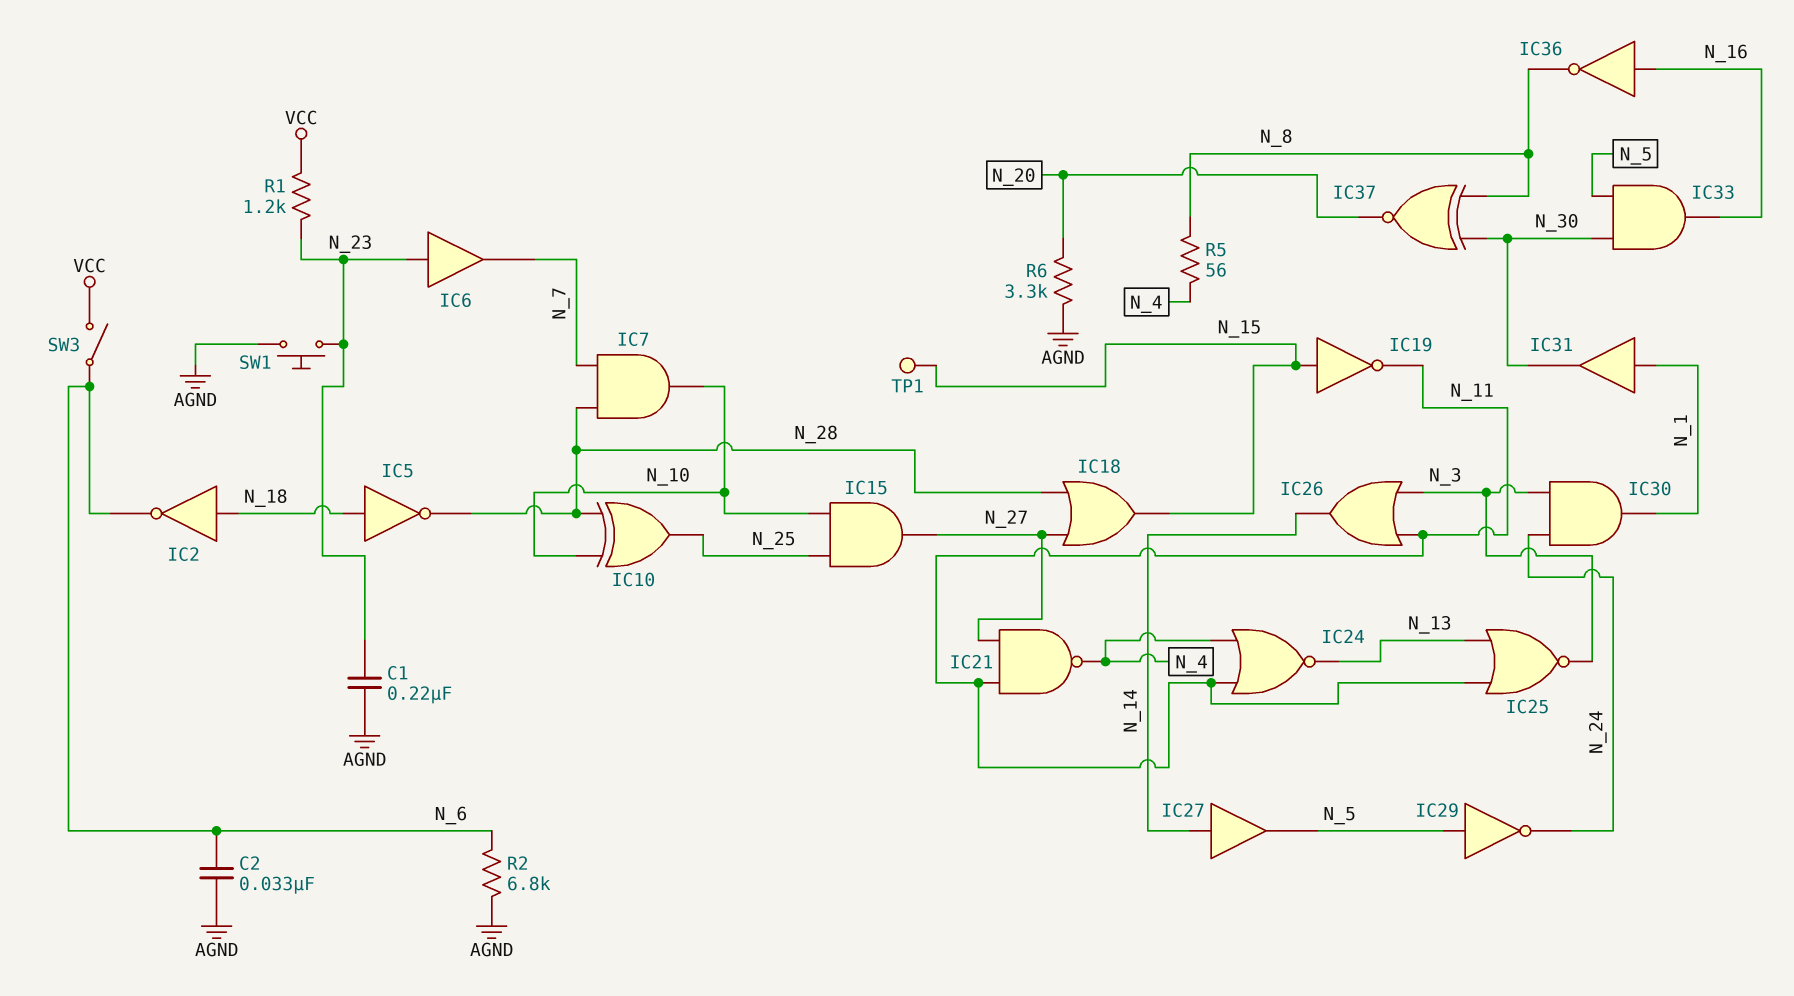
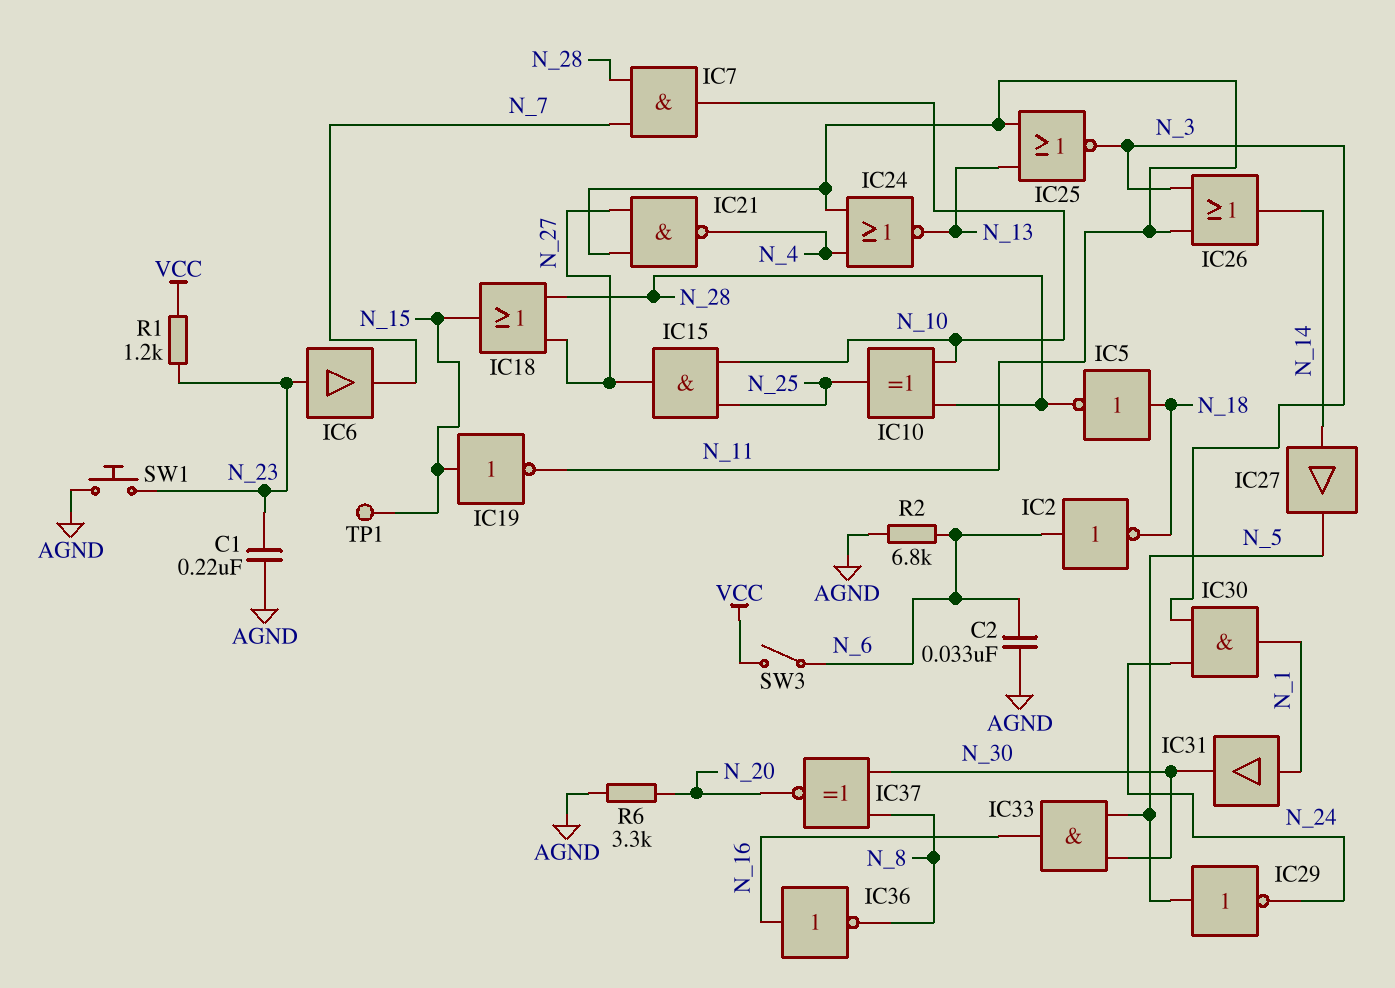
IC2: NOT (in N_18, out N_6) -> NOT (in N_6, out N_18)
R5: 56 (N_4, N_8) -> none

